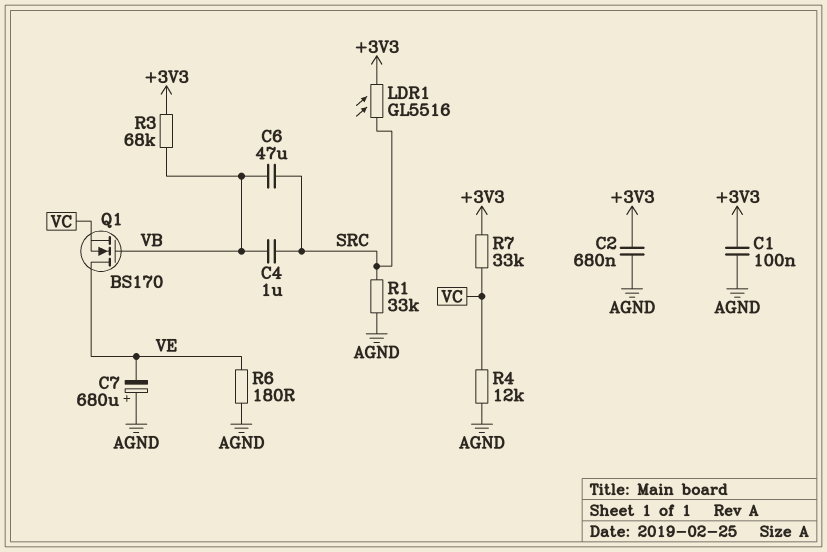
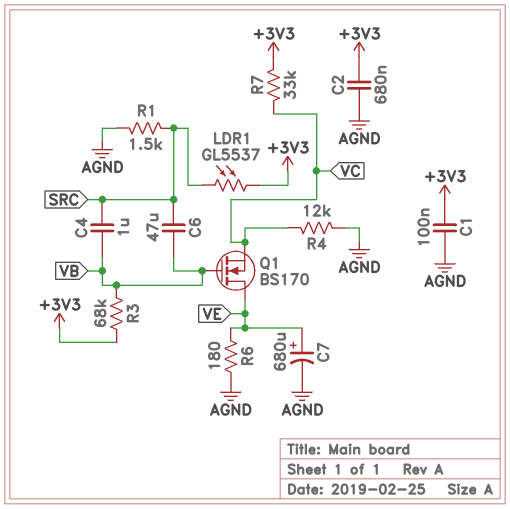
C7: 680uF (plus AGND, minus VE) -> 680uF (plus VE, minus AGND)
LDR1: GL5516 (+3V3, SRC) -> GL5537 (+3V3, SRC)
R1: 33k (AGND, SRC) -> 1.5k (AGND, SRC)

